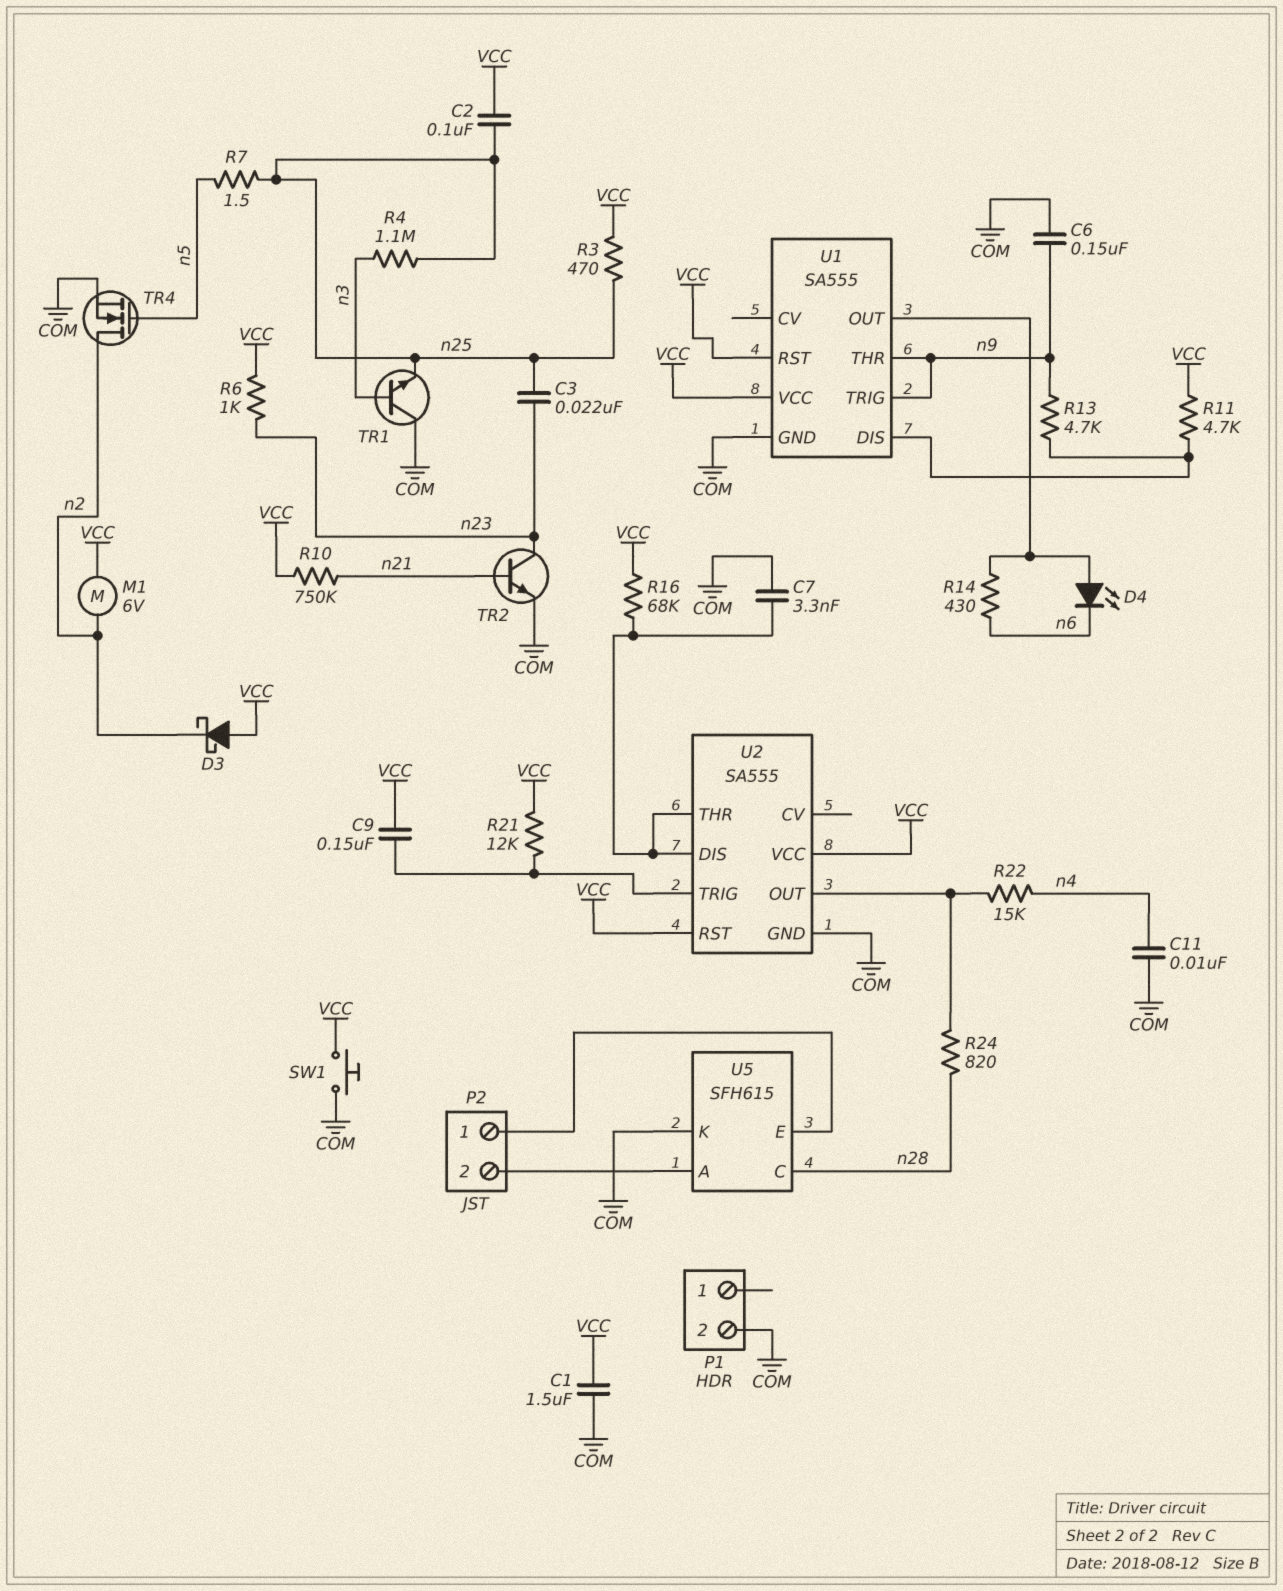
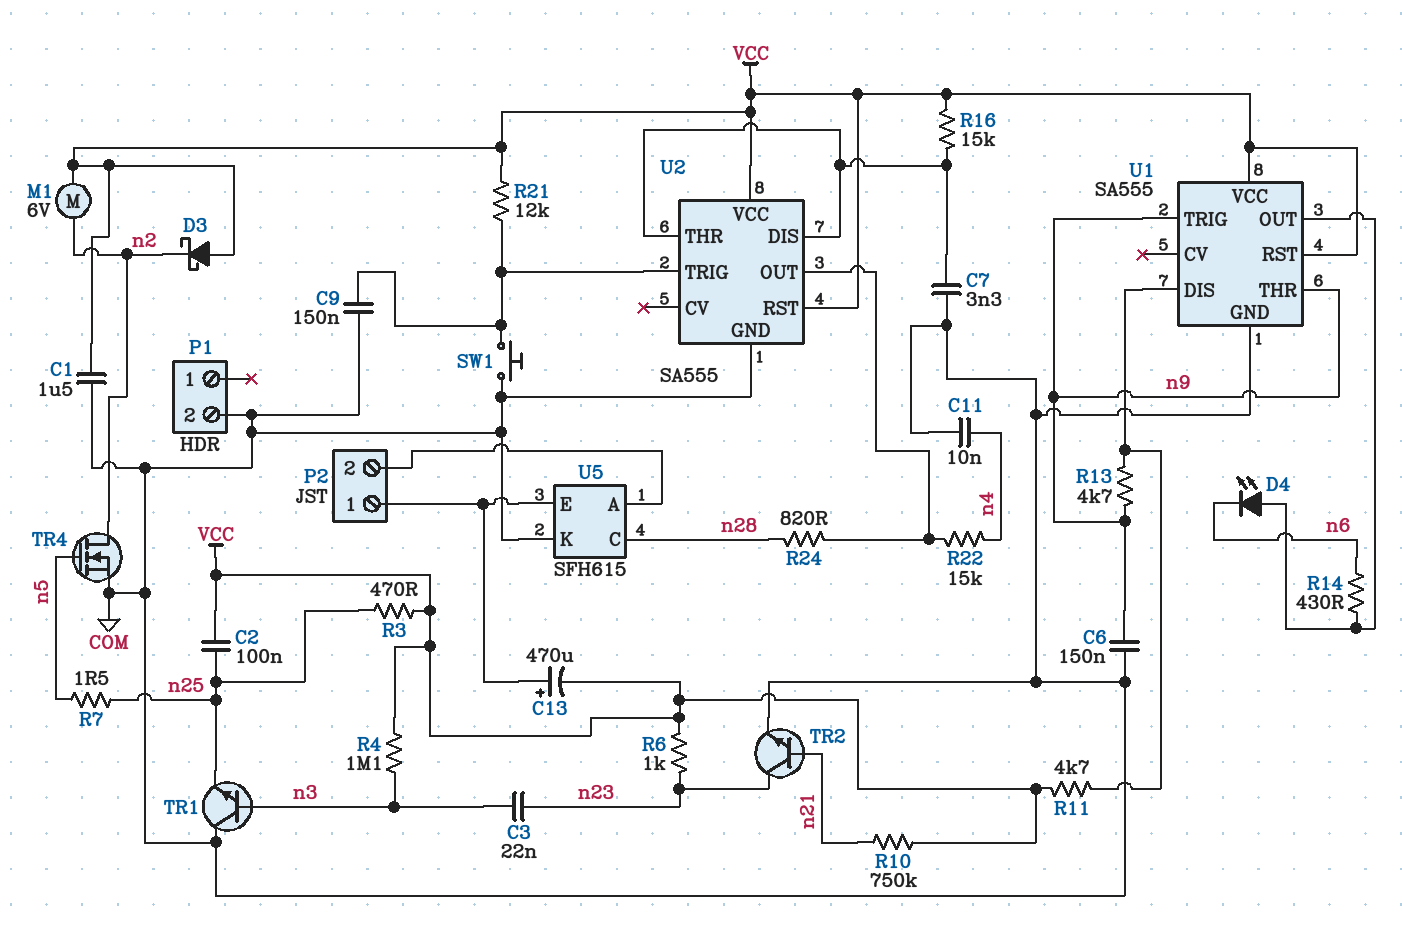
C3: 22nF (n23, n25) -> 22nF (n3, n23)
C9: 150nF (U2/TRIG, VCC) -> 150nF (COM, U2/TRIG)
C13: none -> 470uF (plus P2/1, minus VCC)
R4: 1.1M (n3, n25) -> 1.1M (VCC, n3)
R16: 68k (U2/DIS, VCC) -> 15k (U2/DIS, VCC)
SW1: button (COM, VCC) -> button (COM, U2/TRIG)

